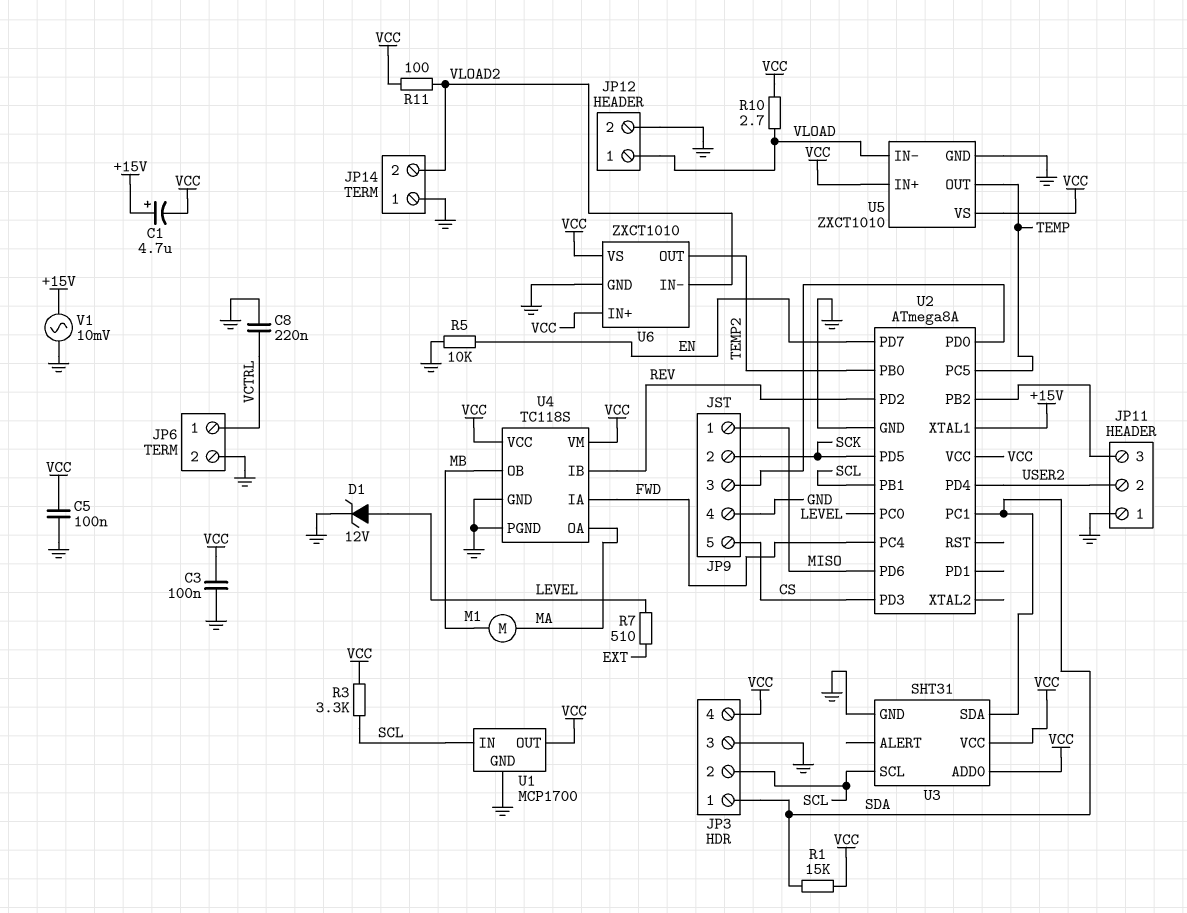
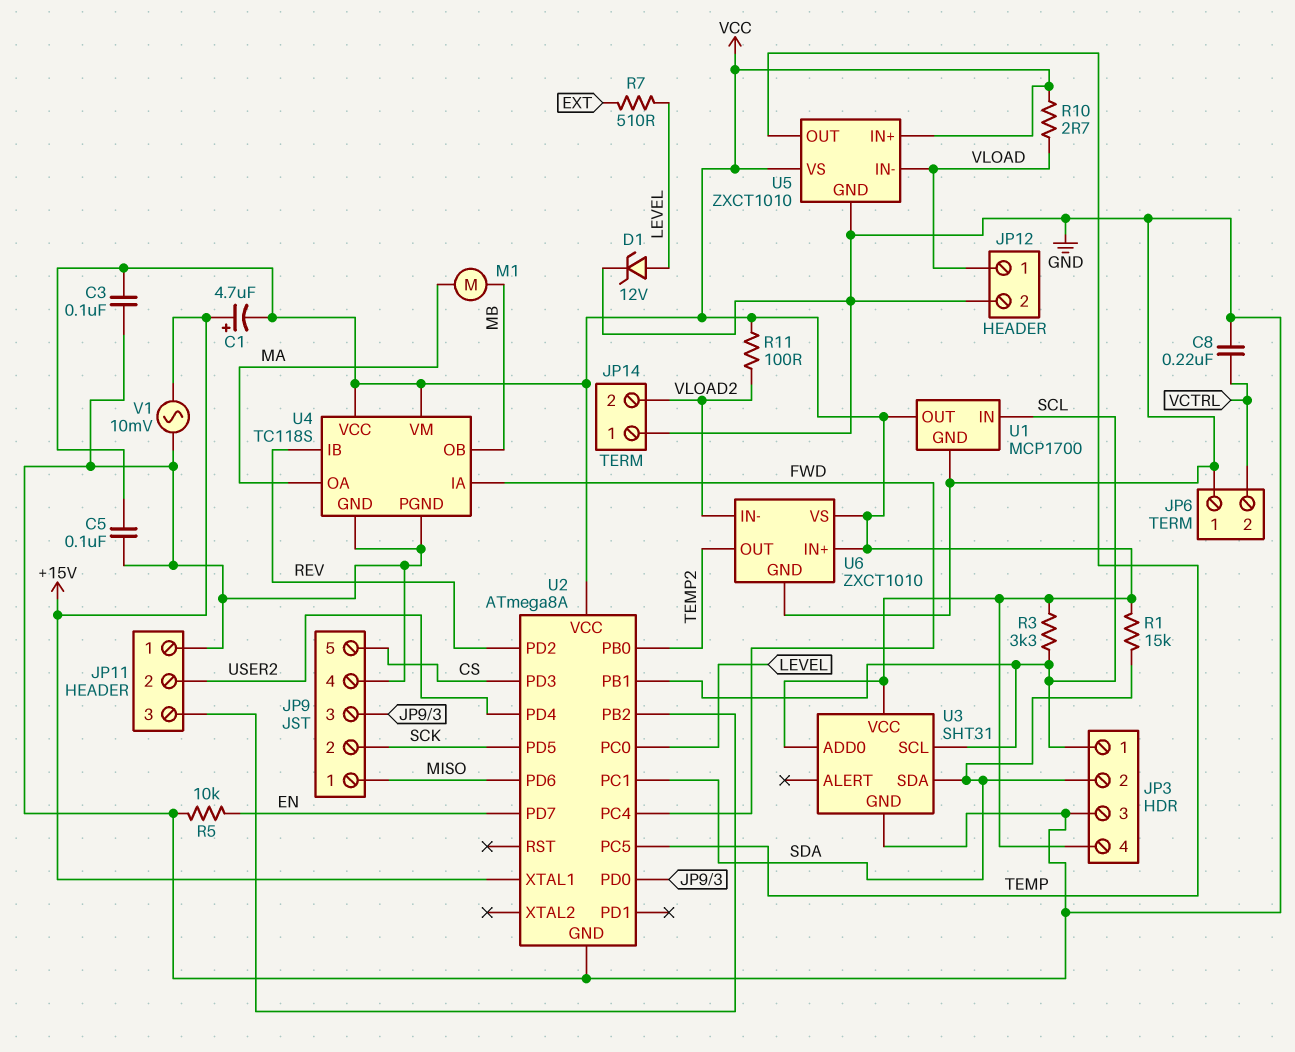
JP3 pin 1: SDA -> SCL
JP3 pin 2: SCL -> SDA
JP6 pin 1: VCTRL -> GND
JP6 pin 2: GND -> VCTRL

